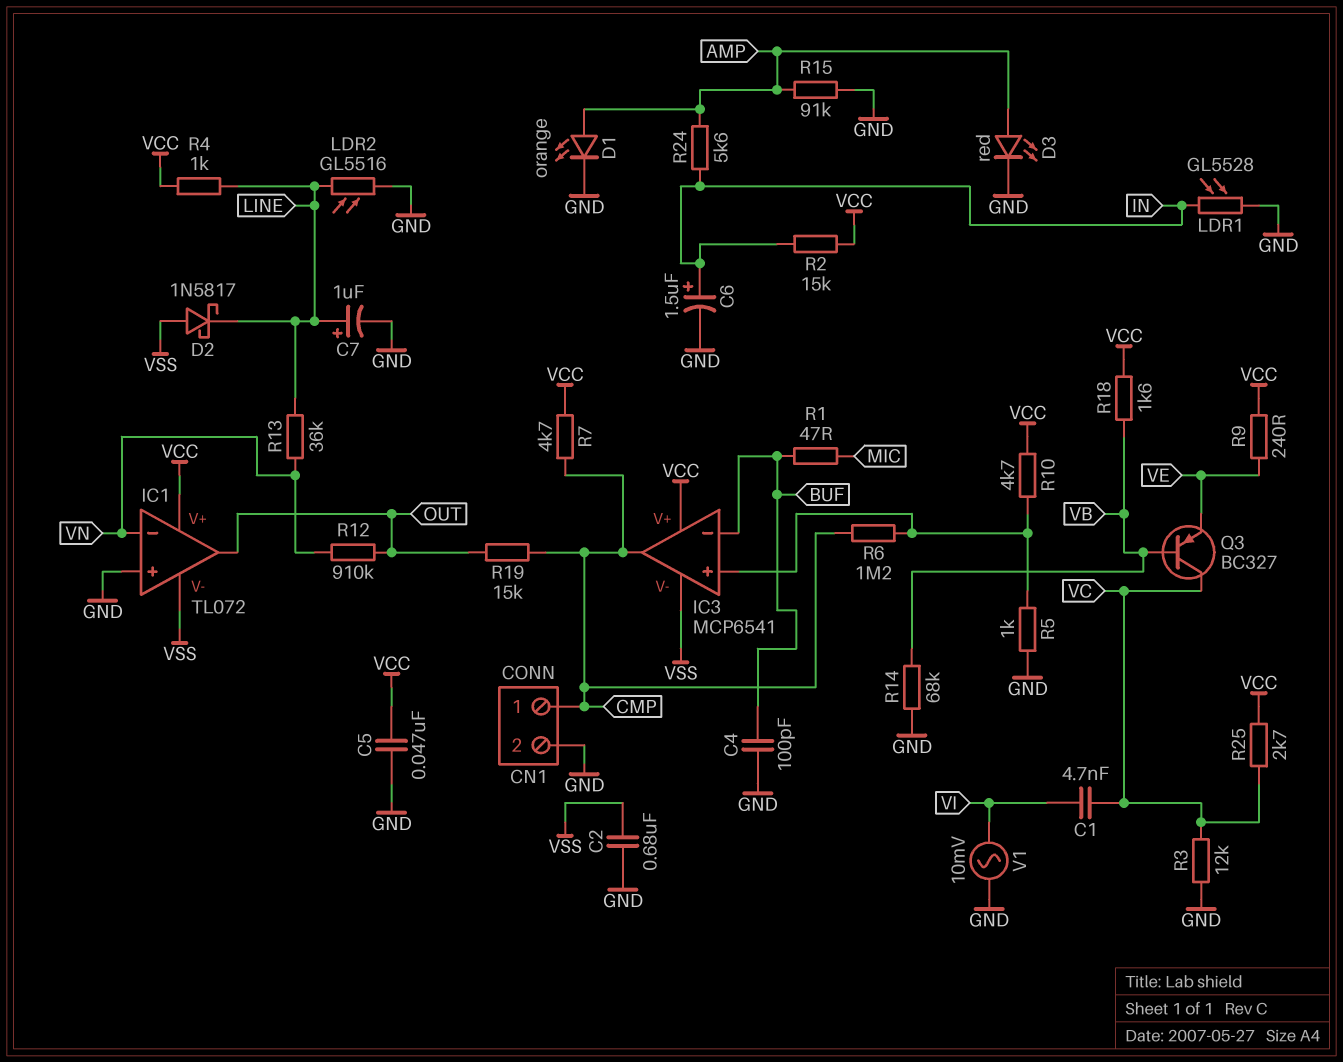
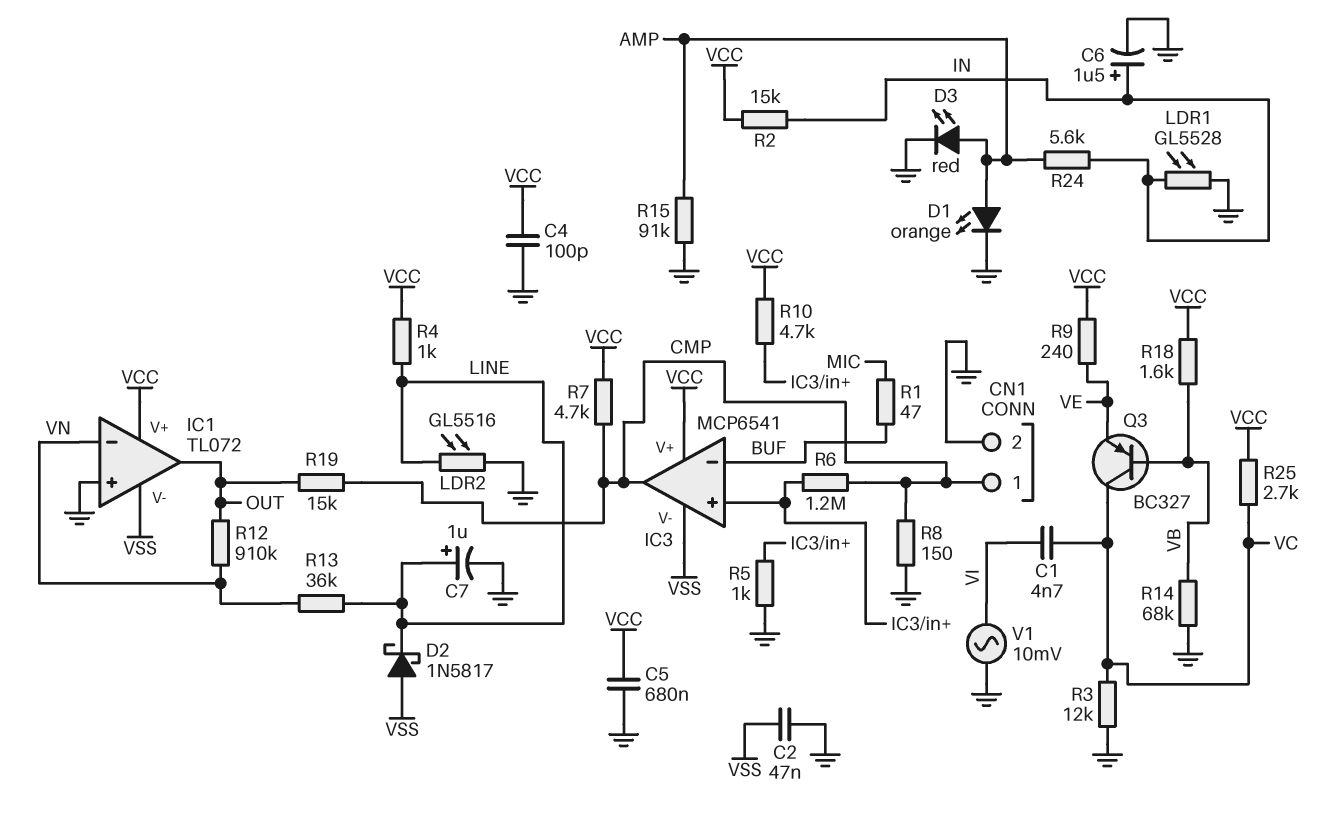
C2: 680nF (GND, VSS) -> 47nF (GND, VSS)
C4: 100pF (BUF, GND) -> 100pF (GND, VCC)
C5: 47nF (GND, VCC) -> 680nF (GND, VCC)
R8: none -> 150 (CMP, GND)

